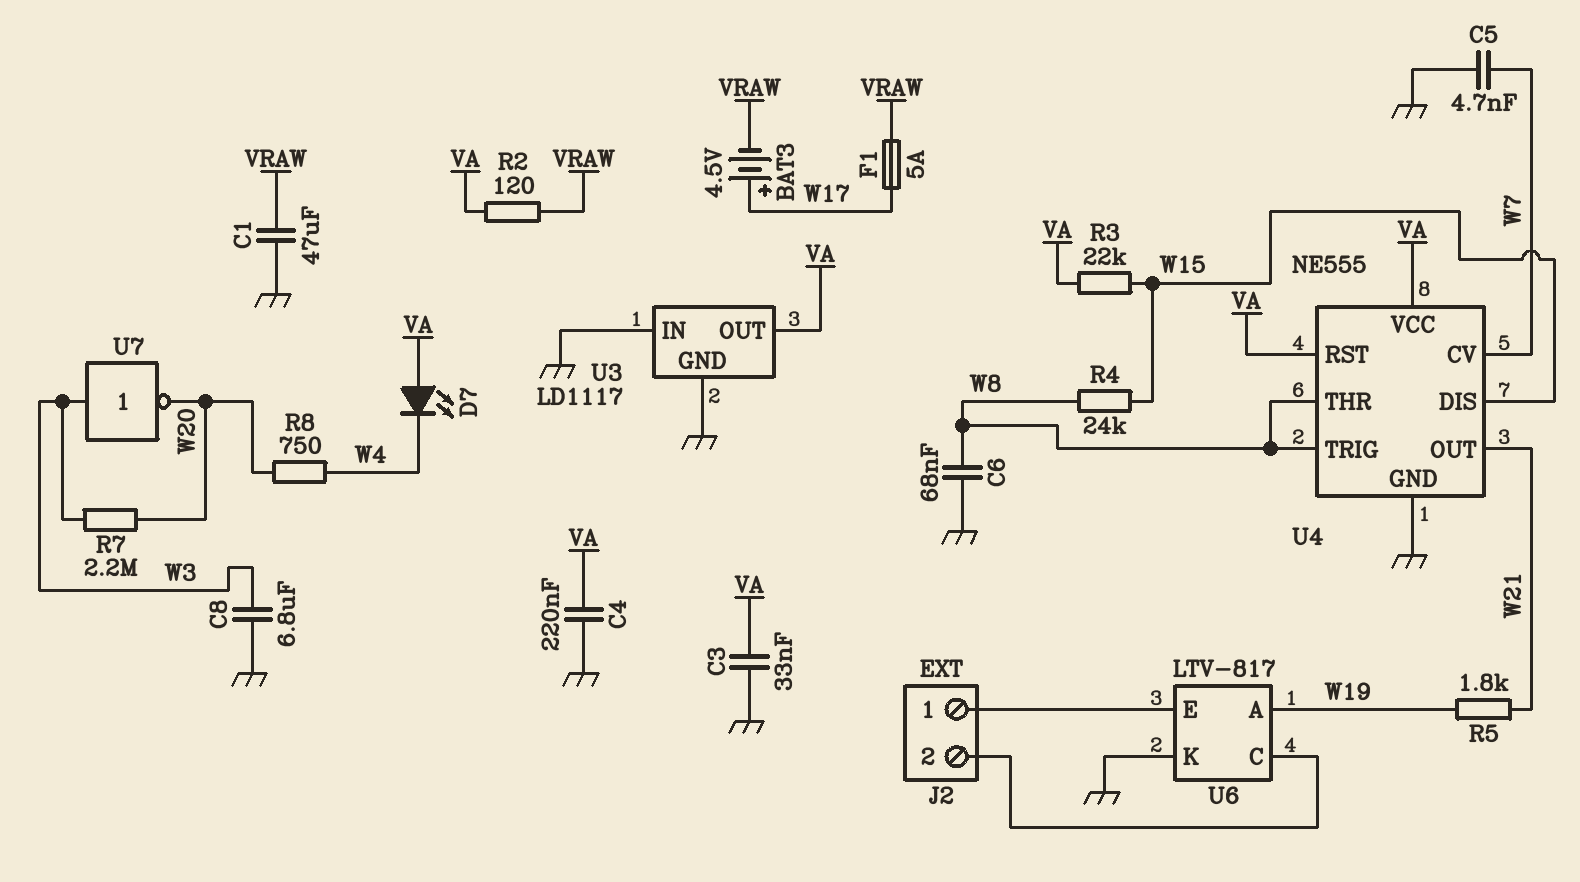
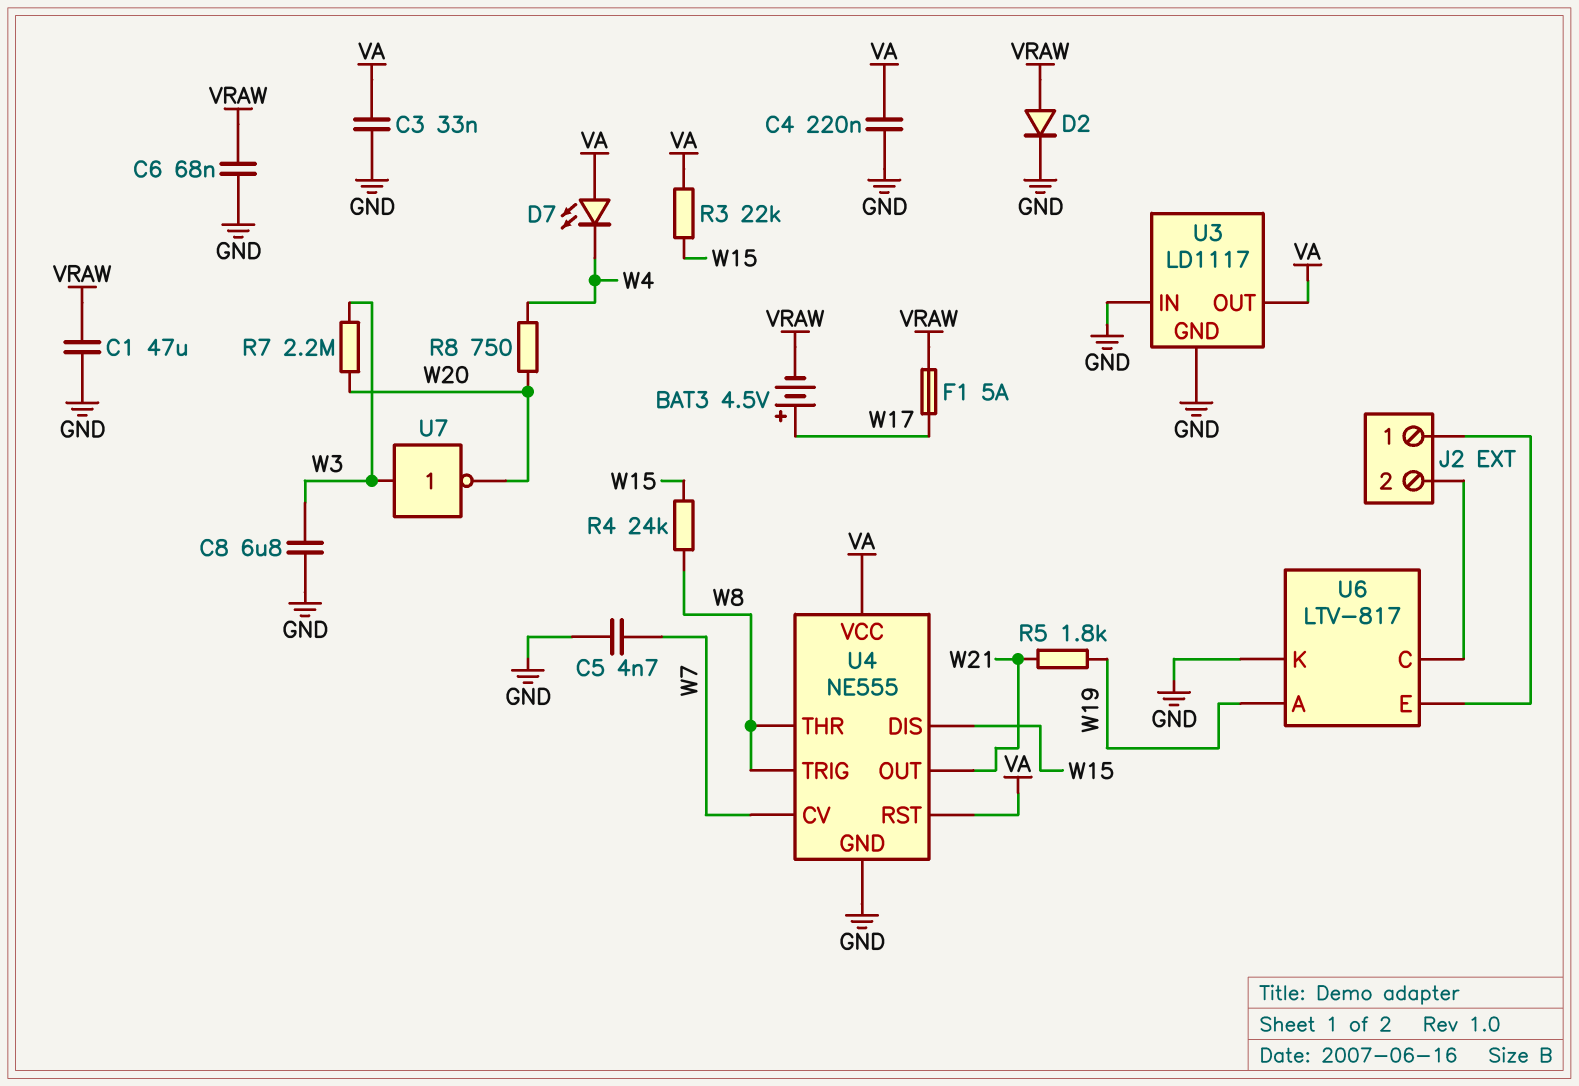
C6: 68nF (GND, W8) -> 68nF (GND, VRAW)
D2: none -> diode (A VRAW, K GND)
R2: 120 (VA, VRAW) -> none

